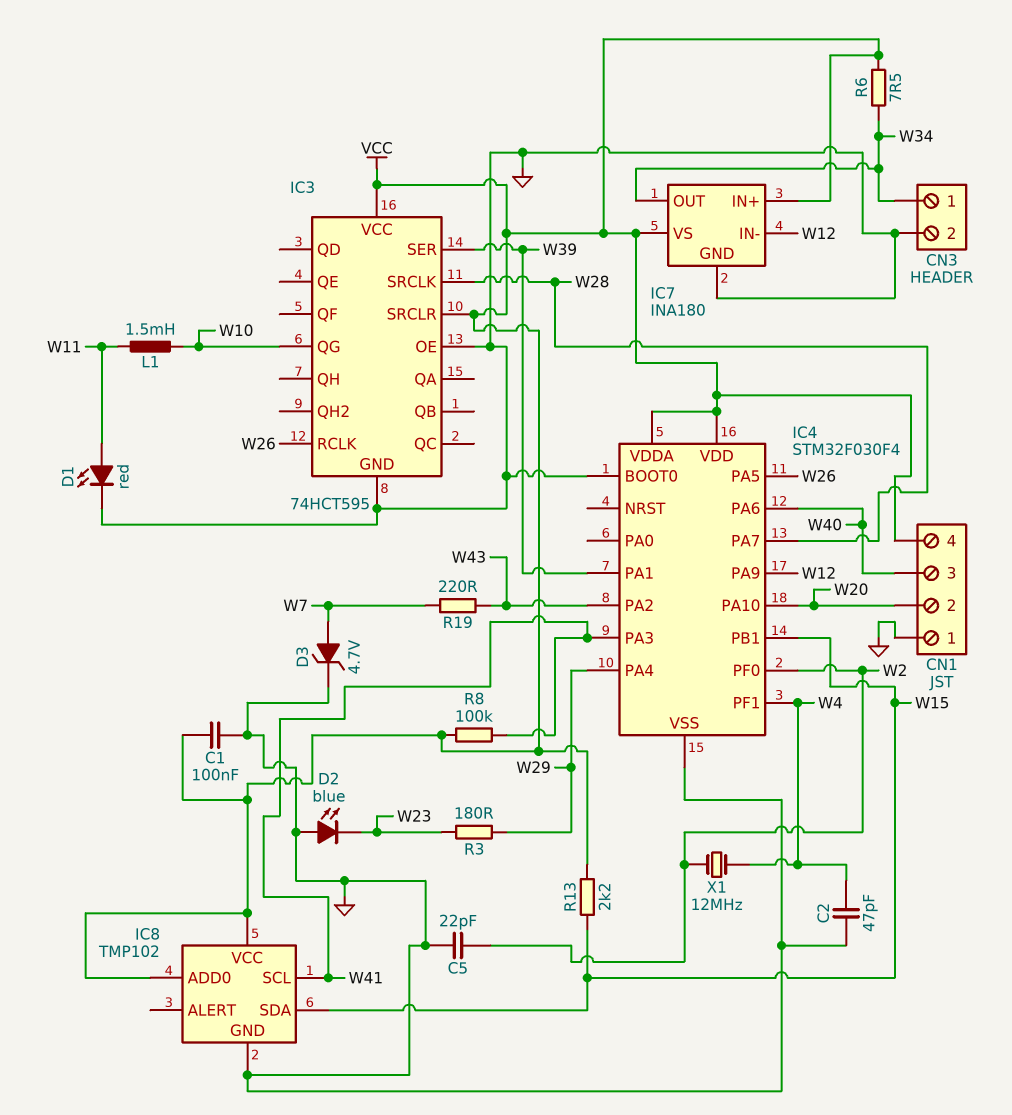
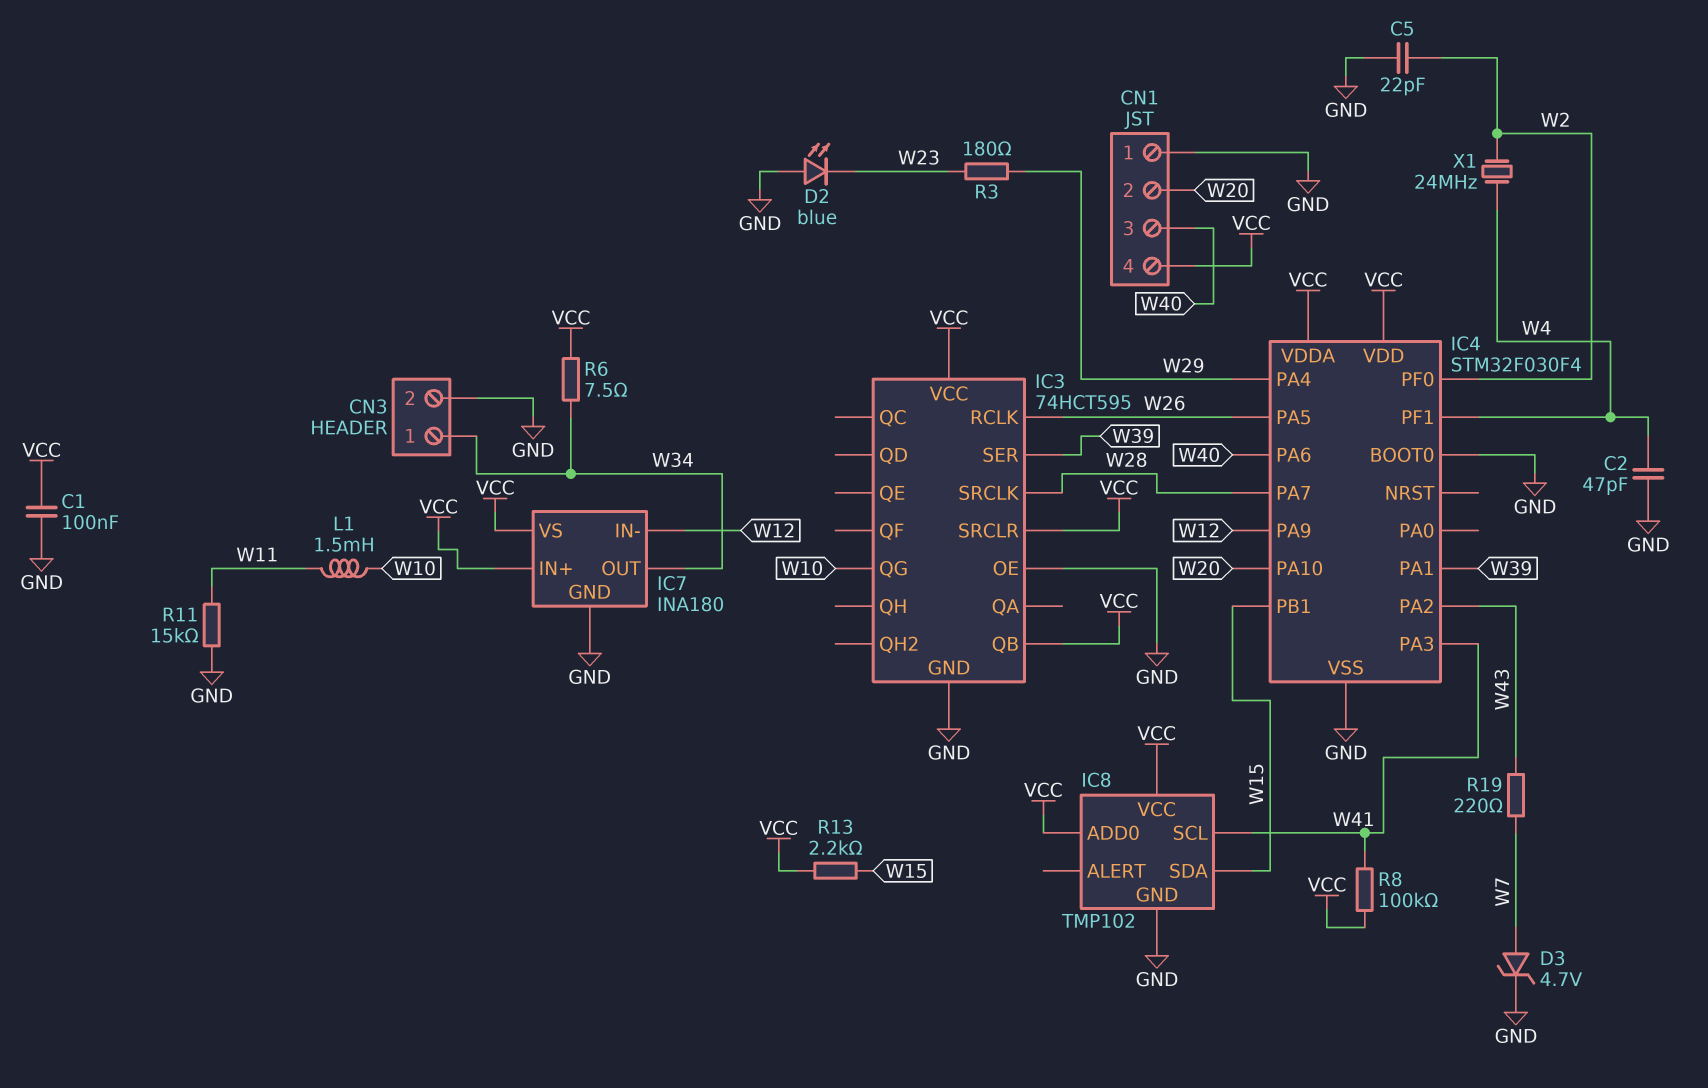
D1: LED red (A W11, K GND) -> none
IC3 pin QB: none -> VCC
R11: none -> 15k (GND, W11)
X1: 12MHz (W2, W4) -> 24MHz (W2, W4)

